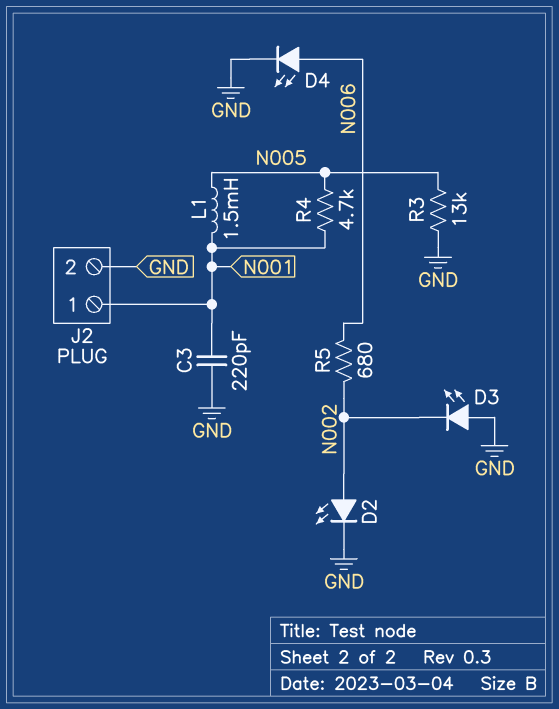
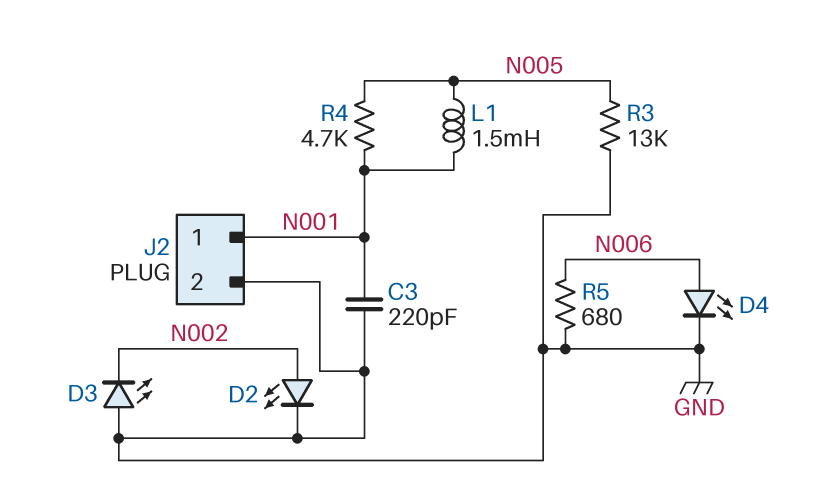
R5: 680 (N002, N006) -> 680 (GND, N006)

